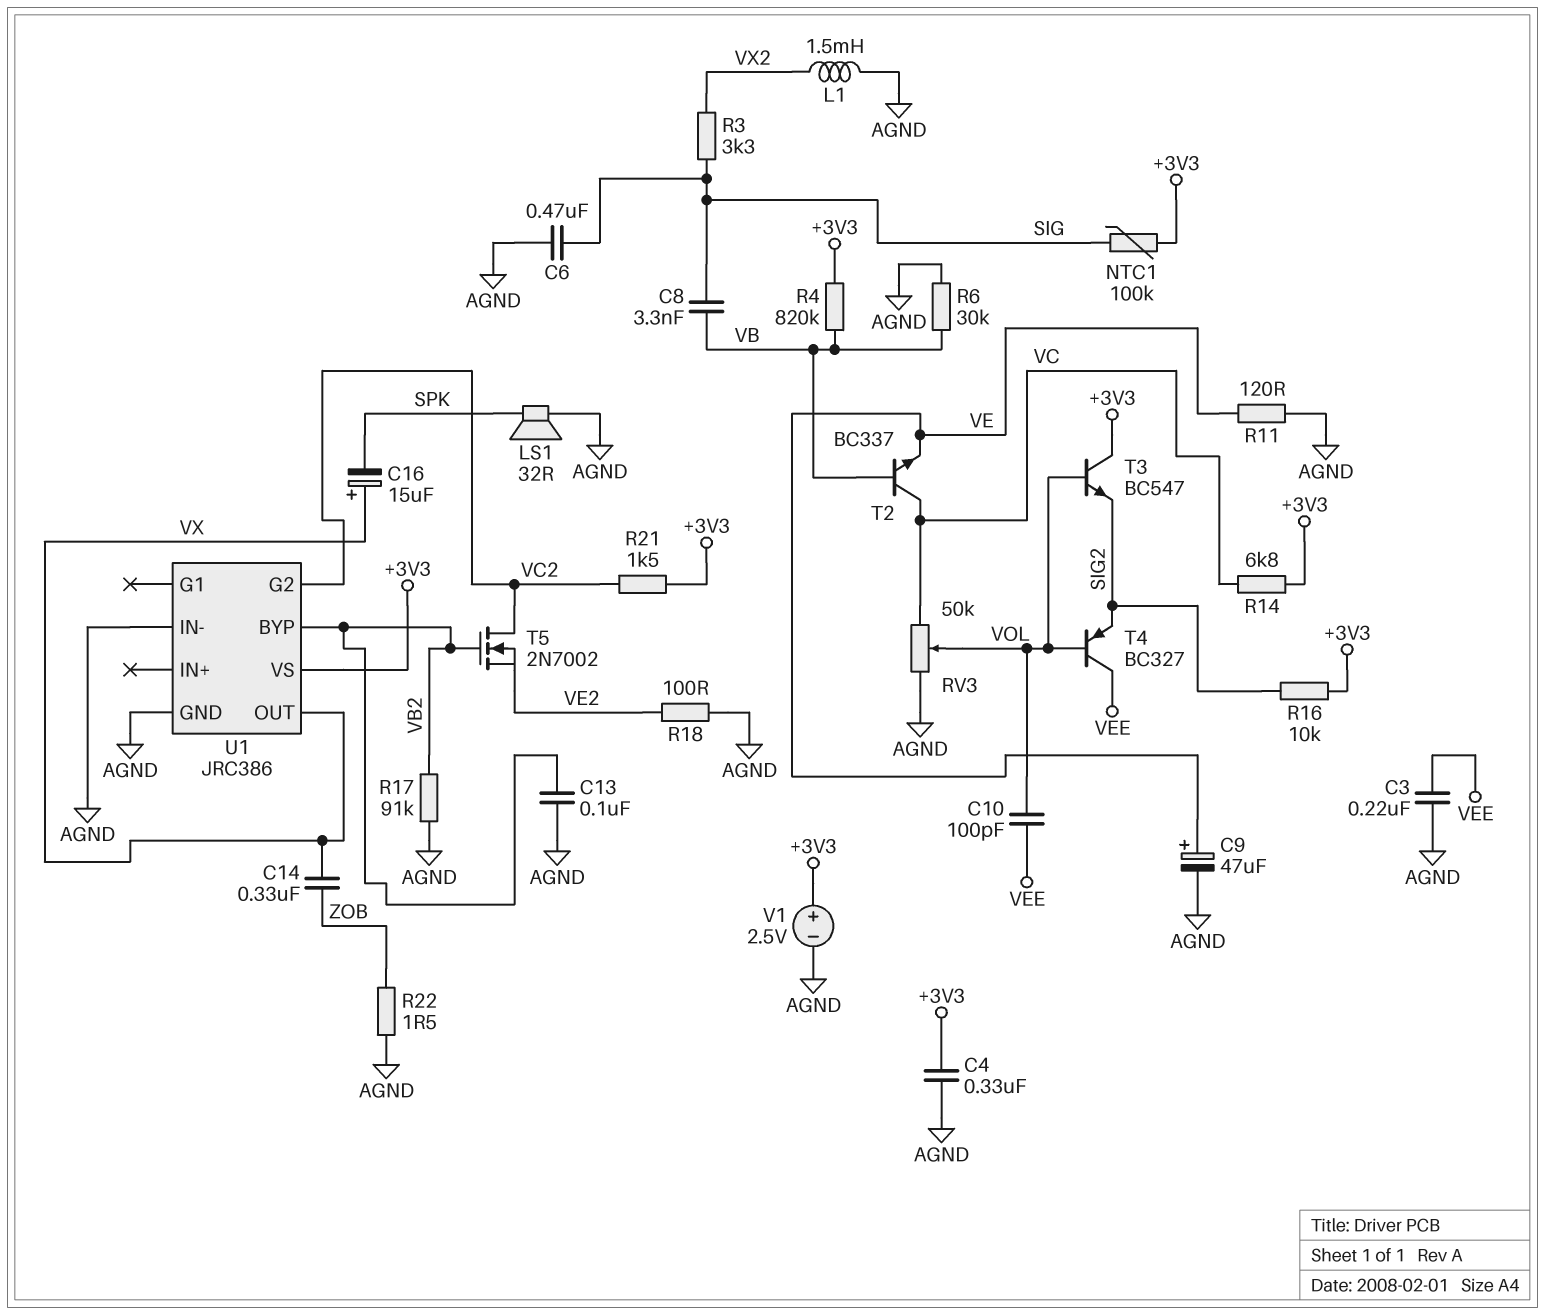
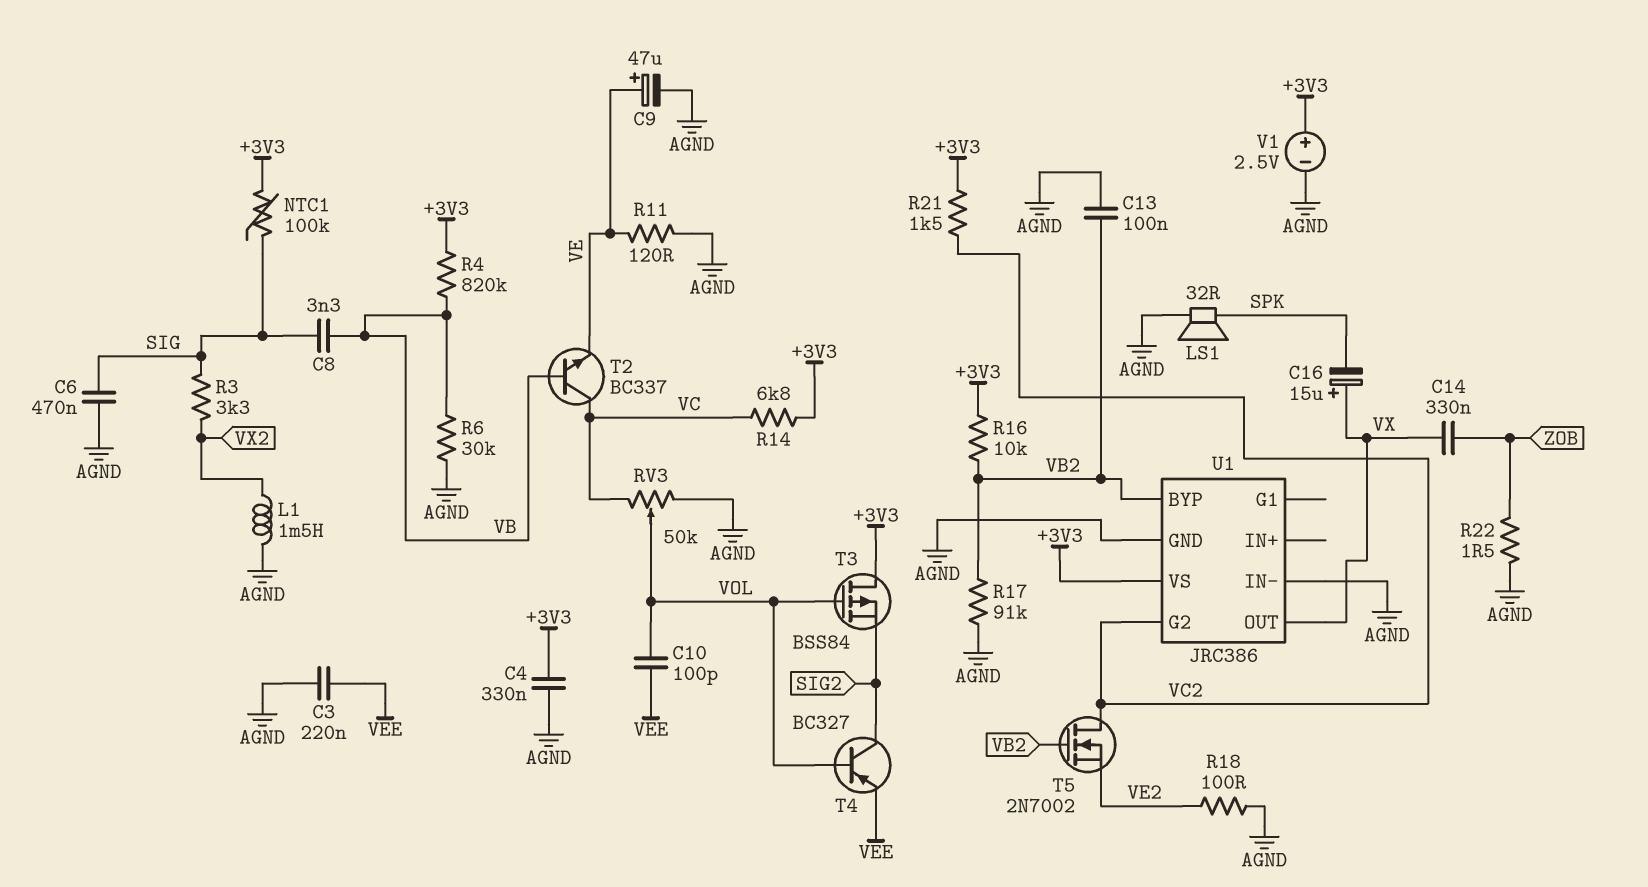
R16: 10k (+3V3, SIG2) -> 10k (+3V3, VB2)
T3: NPN BC547 (B VOL, C +3V3, E SIG2) -> PMOS BSS84 (G VOL, D +3V3, S SIG2)
T4: PNP BC327 (B VOL, C VEE, E SIG2) -> PNP BC327 (B VOL, C SIG2, E VEE)

